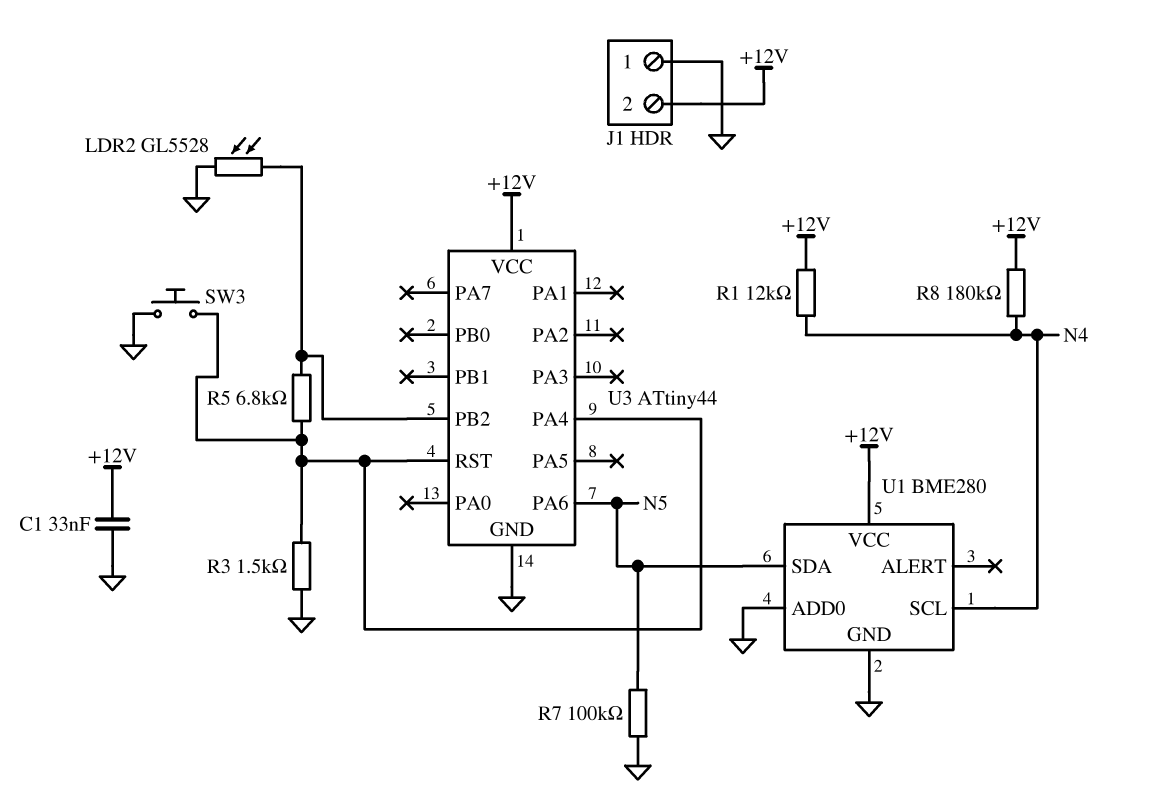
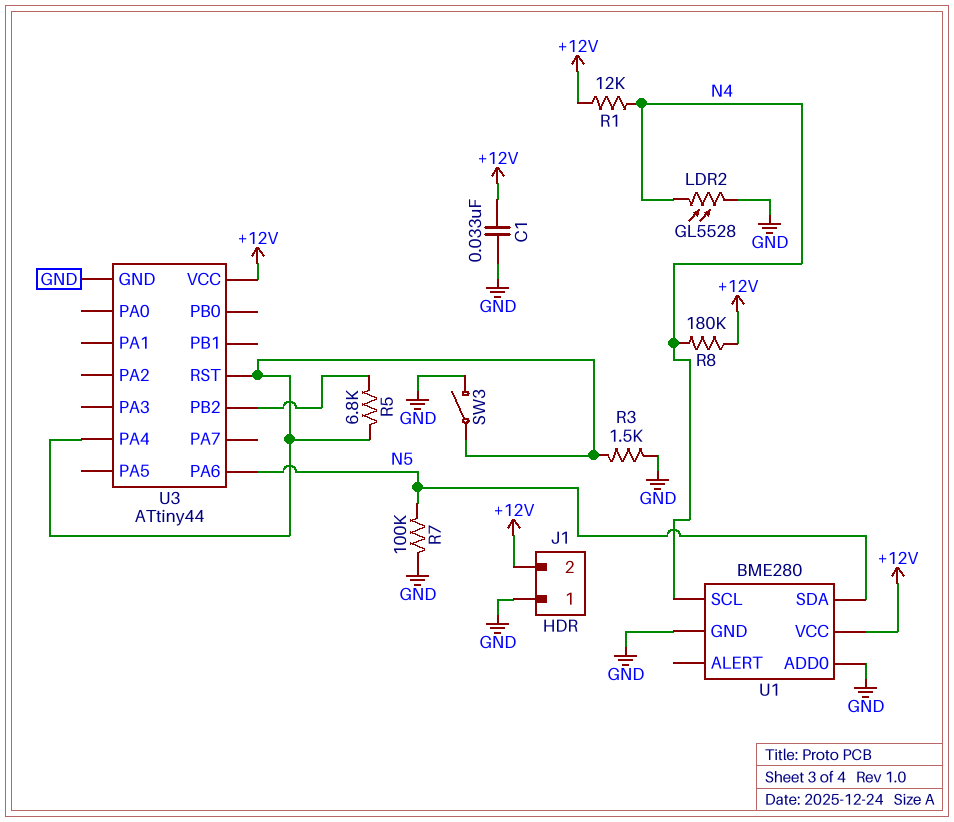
LDR2: GL5528 (GND, U3/PB2) -> GL5528 (GND, N4)
SW3: button (GND, U3/PA4) -> switch (GND, U3/PA4)

